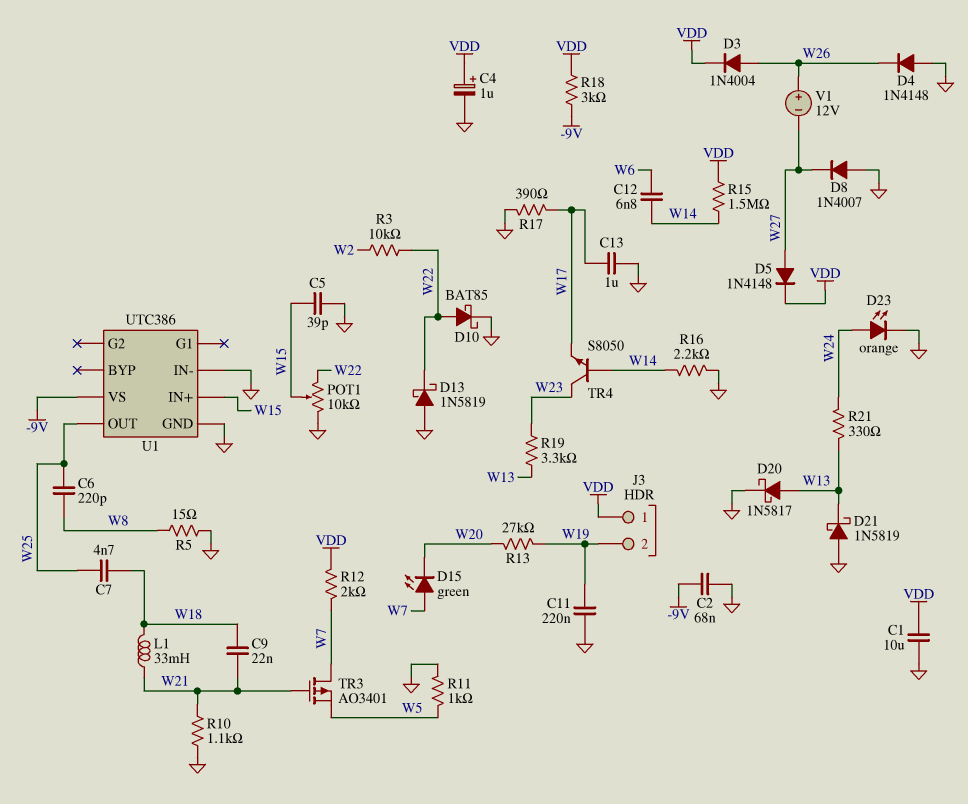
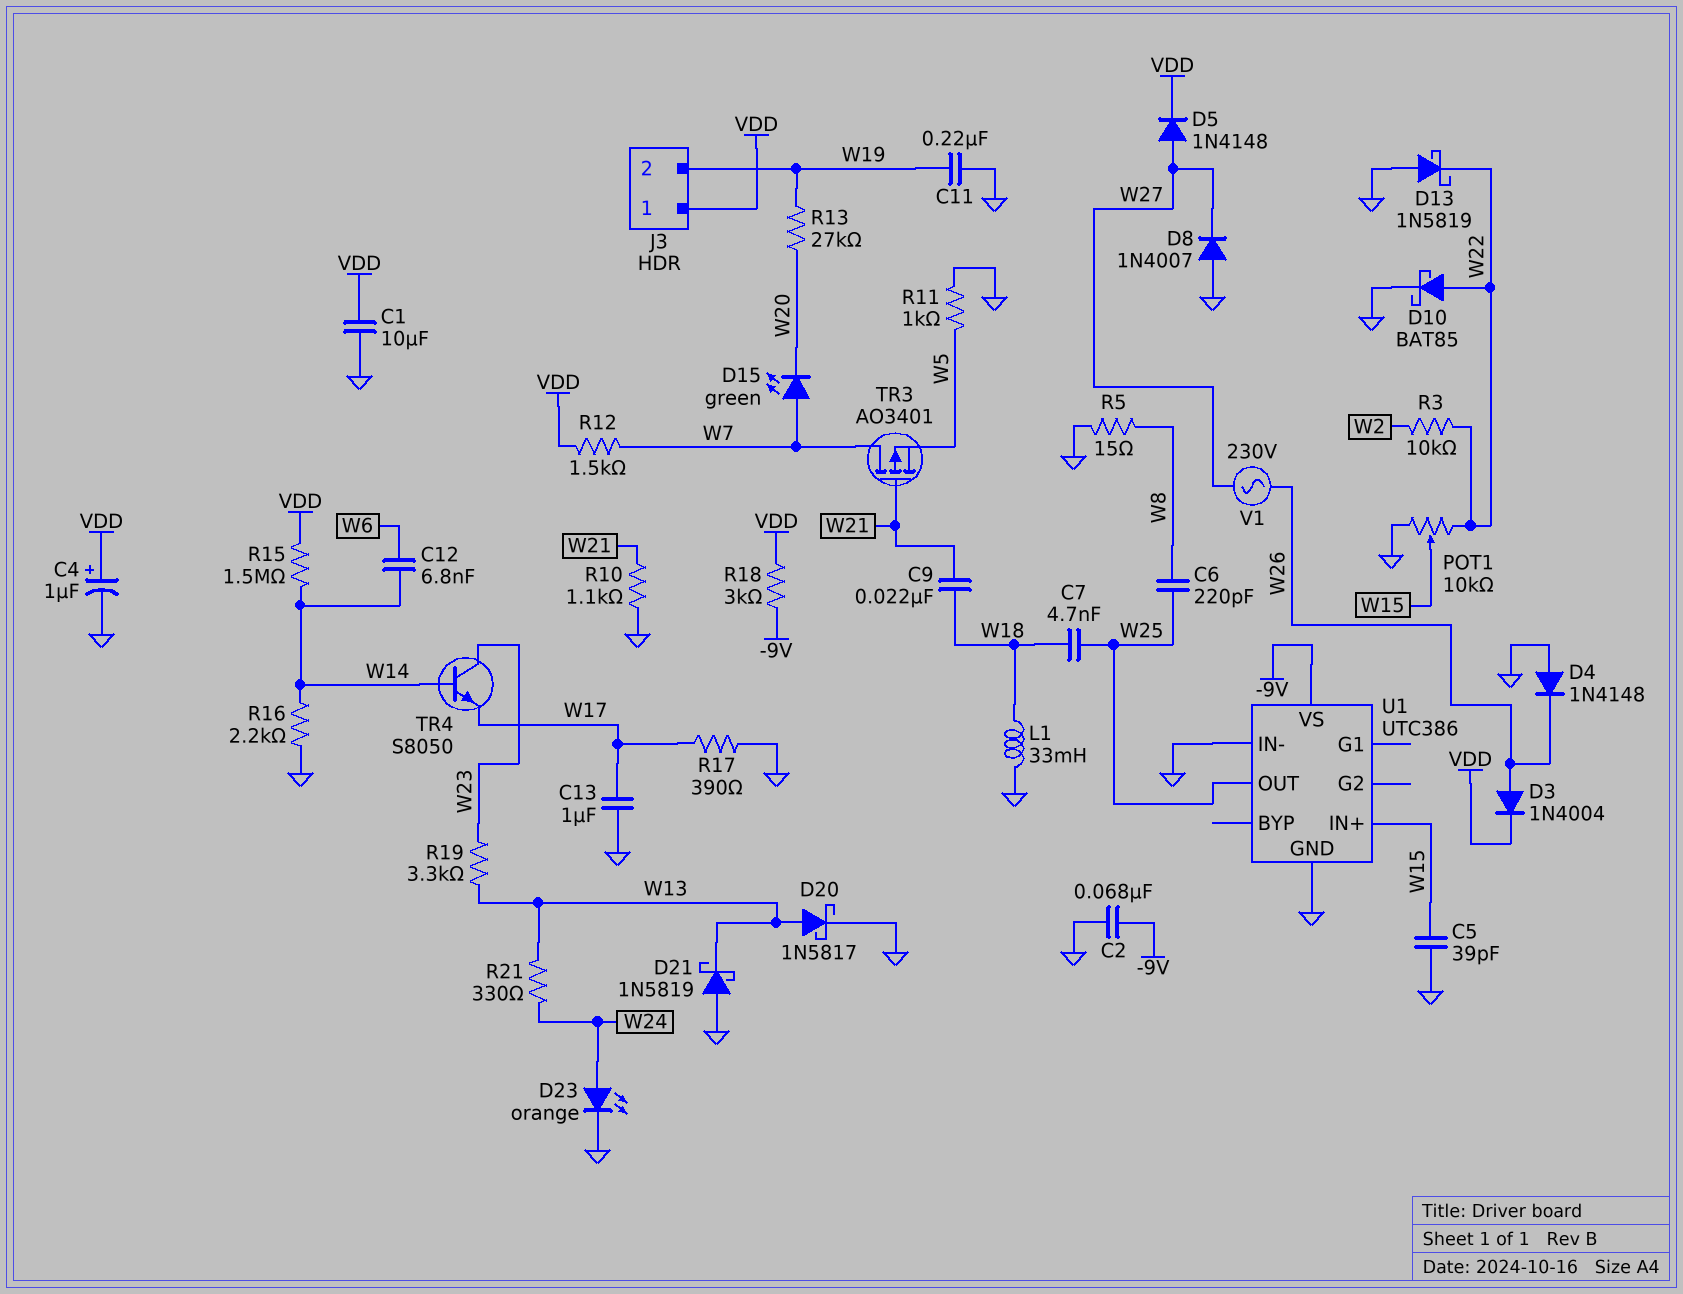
L1: 33mH (W18, W21) -> 33mH (GND, W18)
R12: 2k (VDD, W7) -> 1.5k (VDD, W7)
V1: 12V (plus W26, minus W27) -> AC 230V (W26, W27)

